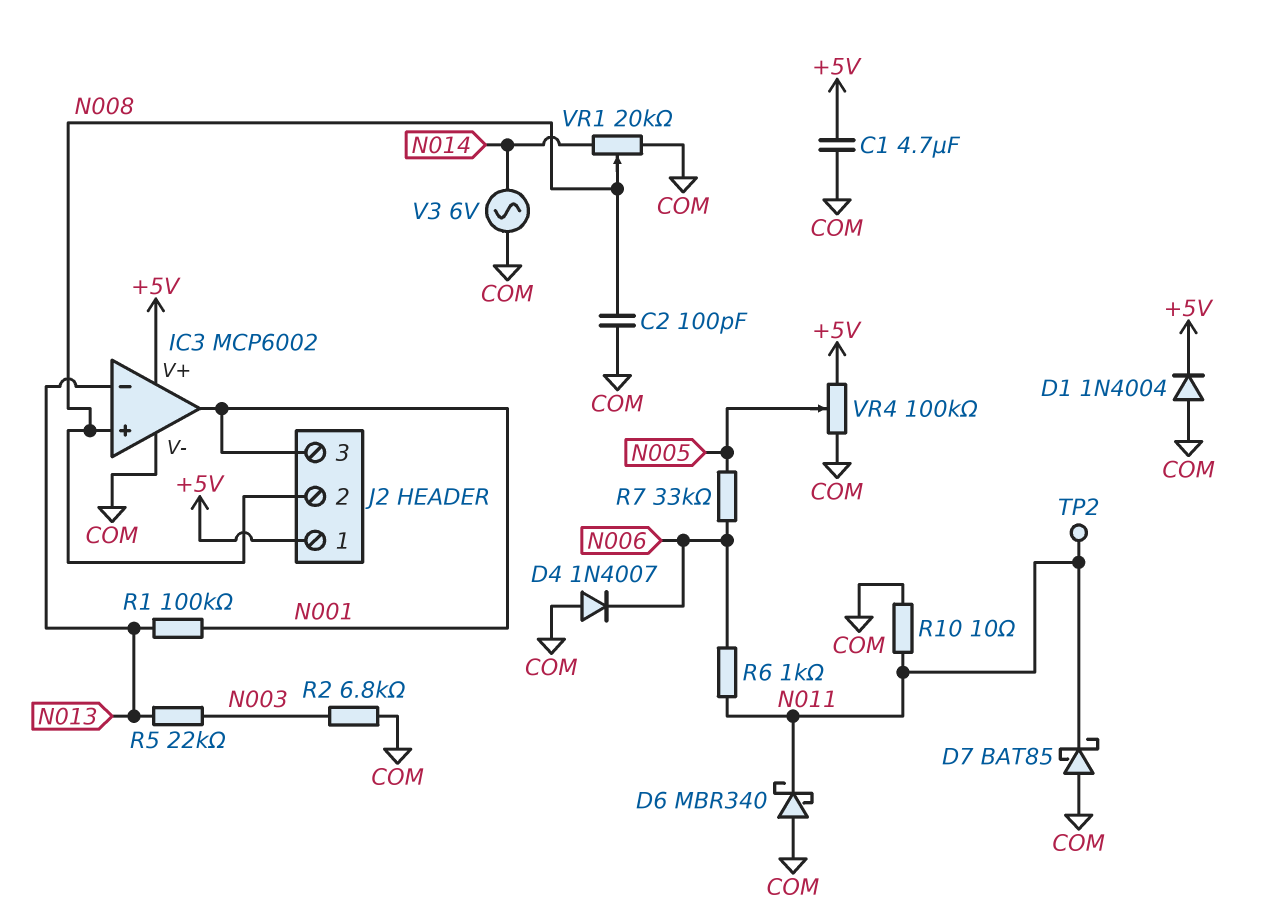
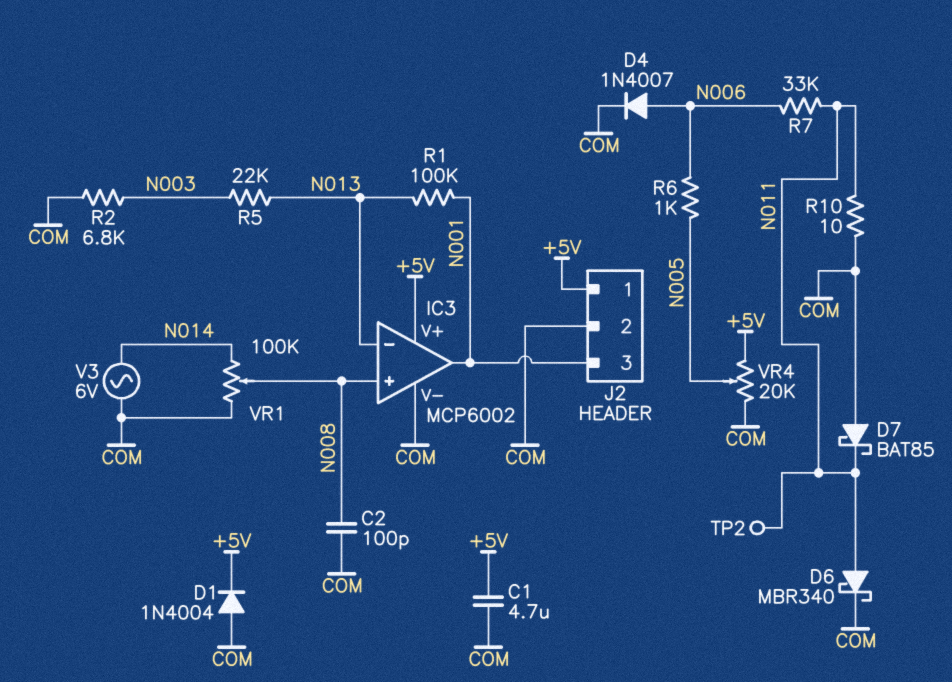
D4: diode 1N4007 (A COM, K N006) -> diode 1N4007 (A N006, K COM)
D6: schottky MBR340 (A COM, K N011) -> schottky MBR340 (A N011, K COM)
J2 pin 2: N008 -> COM
R6: 1k (N006, N011) -> 1k (N005, N006)
R7: 33k (N005, N006) -> 33k (N006, N011)
VR1: 20k (COM, N014, wiper N008) -> 100k (COM, N014, wiper N008)
VR4: 100k (+5V, COM, wiper N005) -> 20k (+5V, COM, wiper N005)

